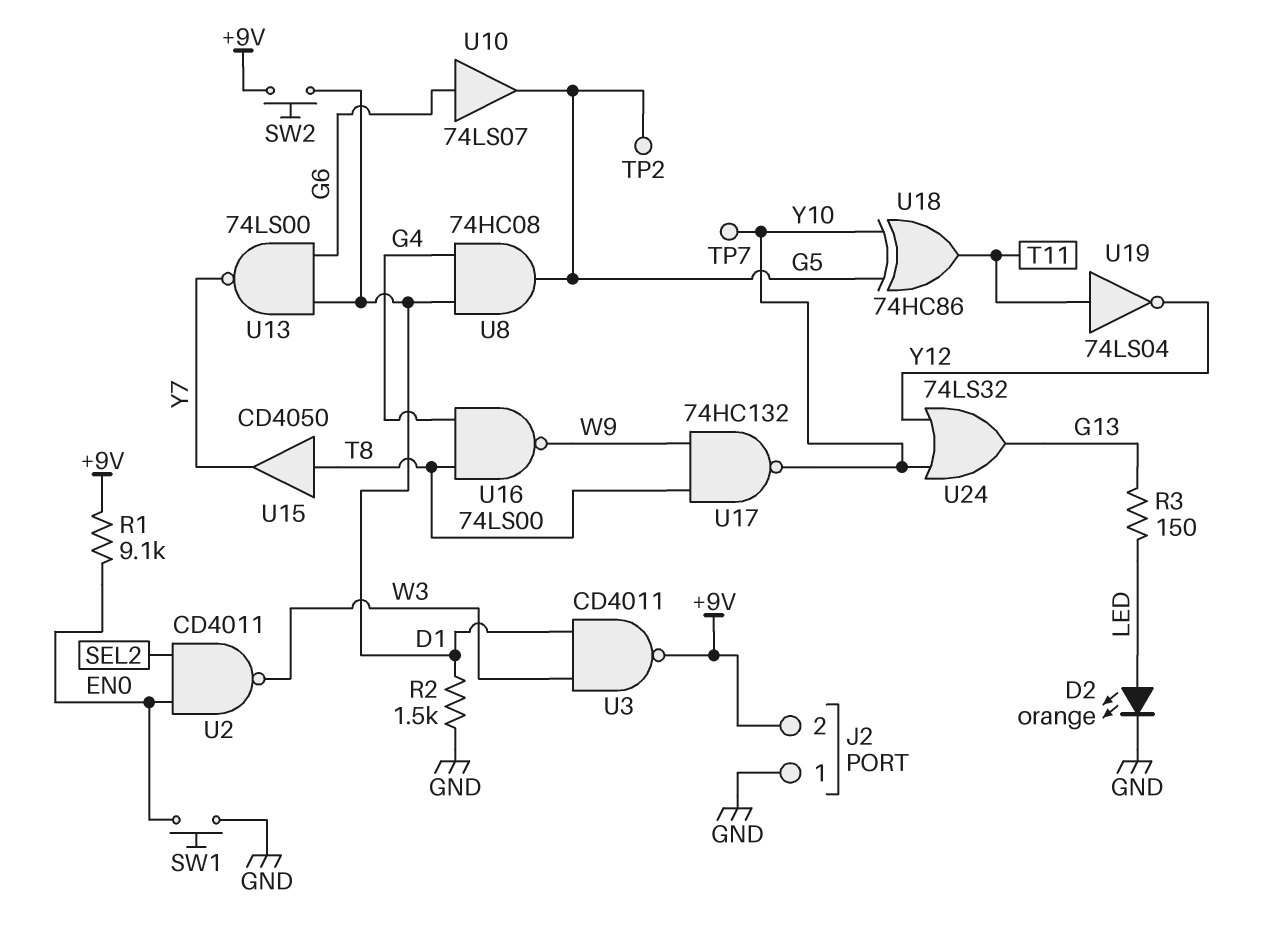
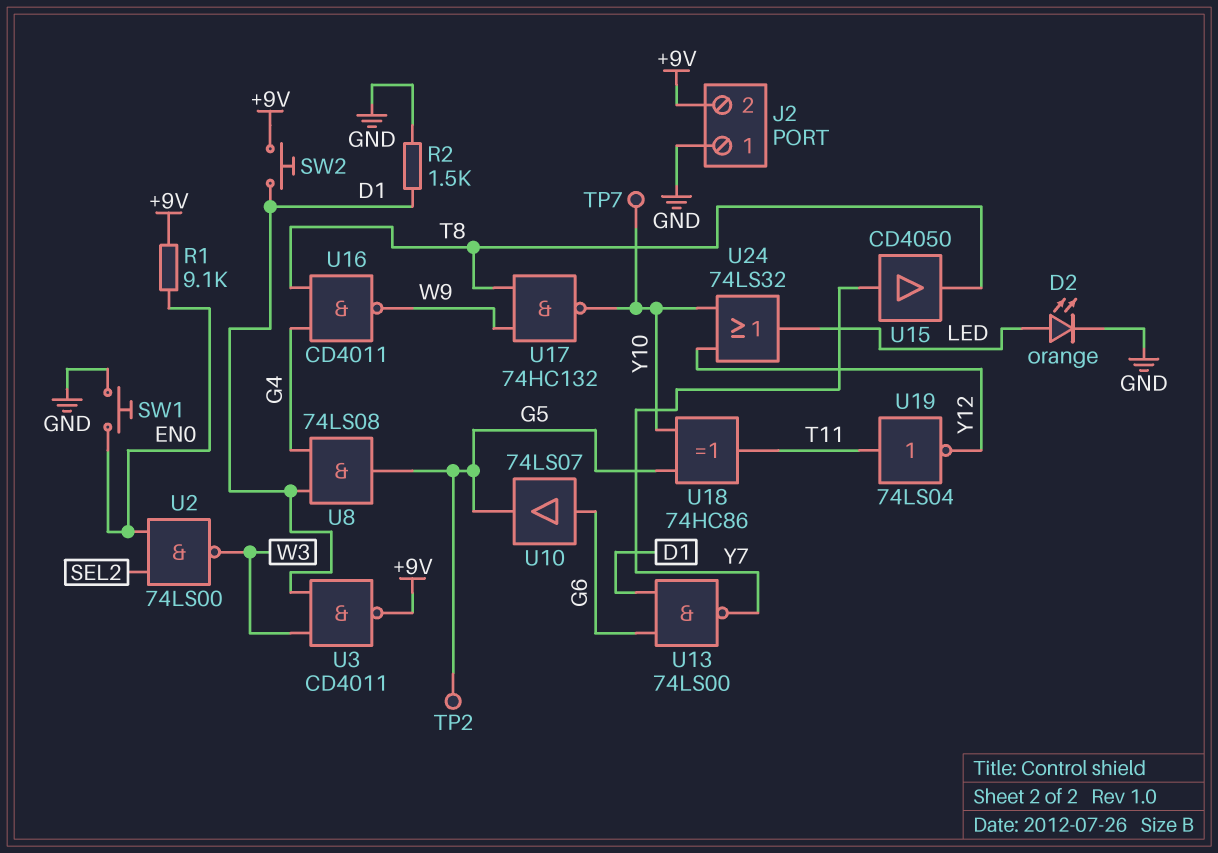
R3: 150 (G13, LED) -> none
U2: NAND CD4011 (in EN0, in SEL2, out W3) -> NAND 74LS00 (in EN0, in SEL2, out W3)
U8: AND 74HC08 (in D1, in G4, out G5) -> AND 74LS08 (in D1, in G4, out G5)
U15: buffer CD4050 (in T8, out Y7) -> buffer CD4050 (in Y7, out T8)
U16: NAND 74LS00 (in G4, in T8, out W9) -> NAND CD4011 (in G4, in T8, out W9)
U24: OR 74LS32 (in Y10, in Y12, out G13) -> OR 74LS32 (in Y10, in Y12, out LED)

